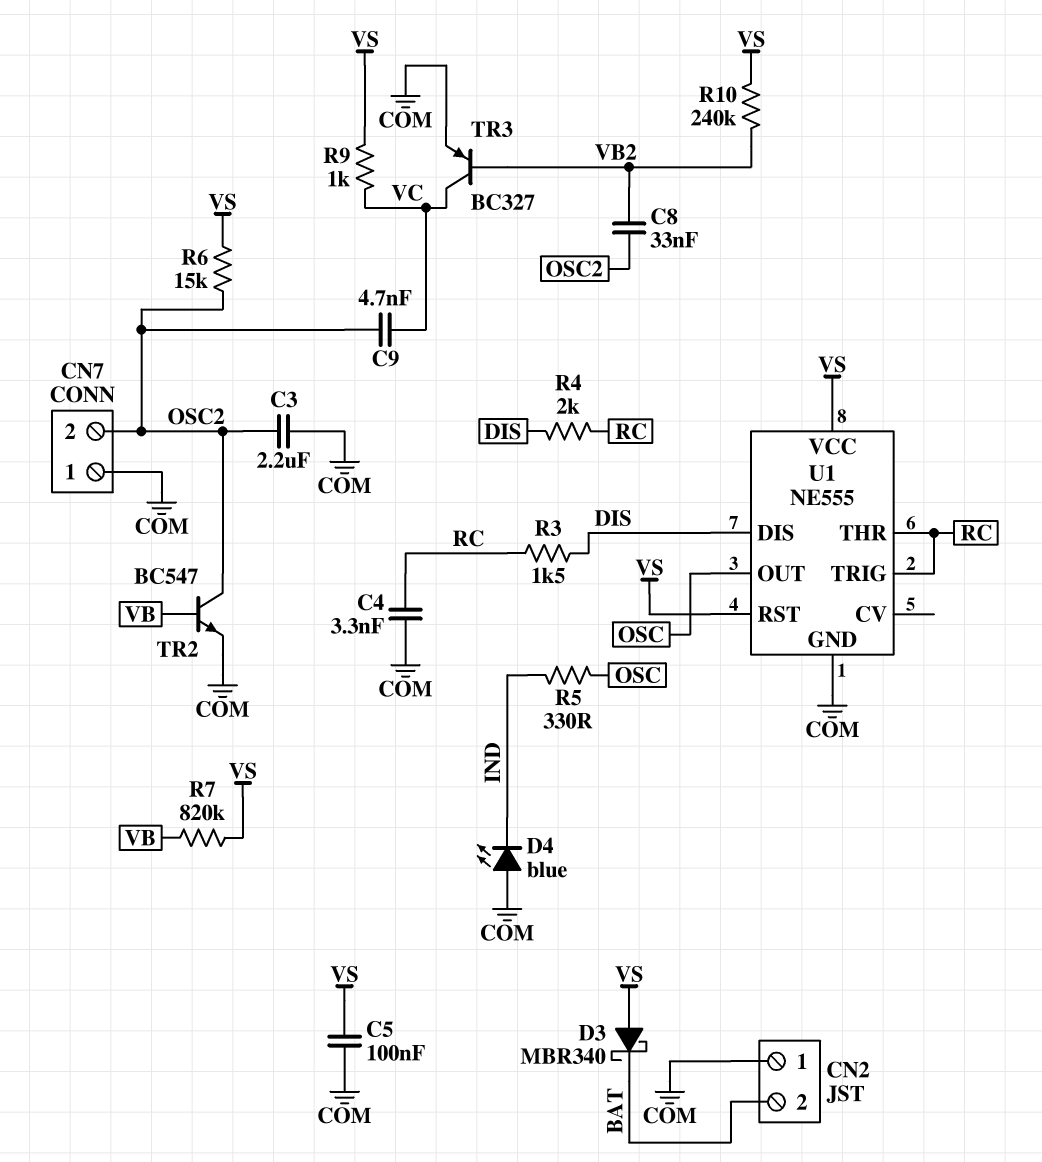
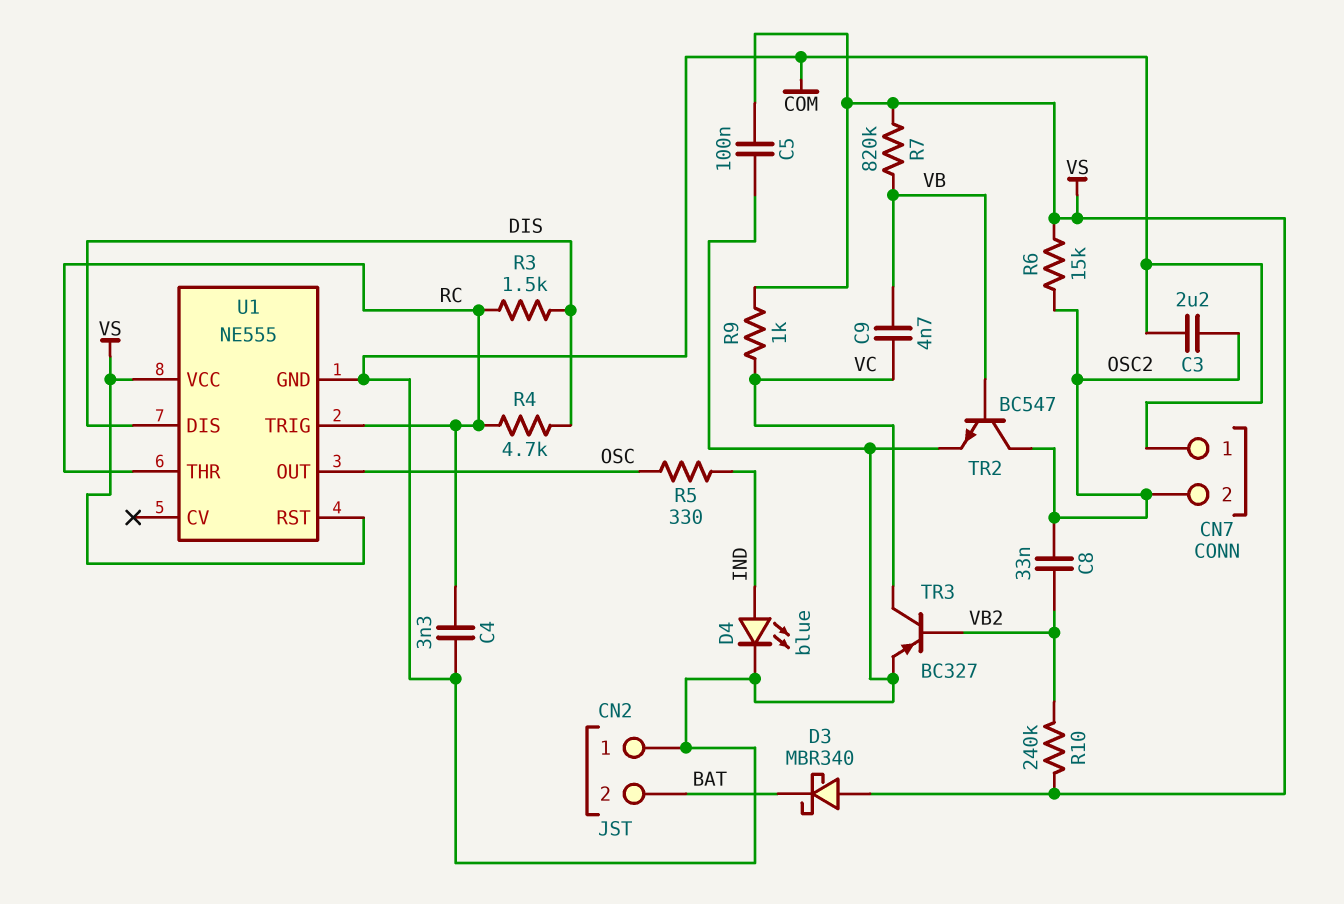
C9: 4.7nF (OSC2, VC) -> 4.7nF (VB, VC)
D4: LED blue (A COM, K IND) -> LED blue (A IND, K COM)
R4: 2k (DIS, RC) -> 4.7k (DIS, RC)

